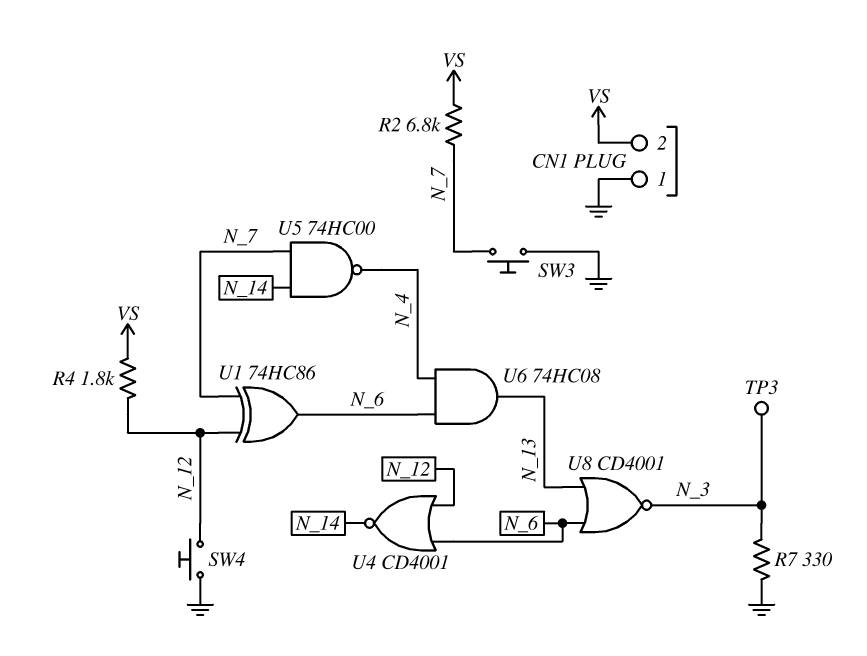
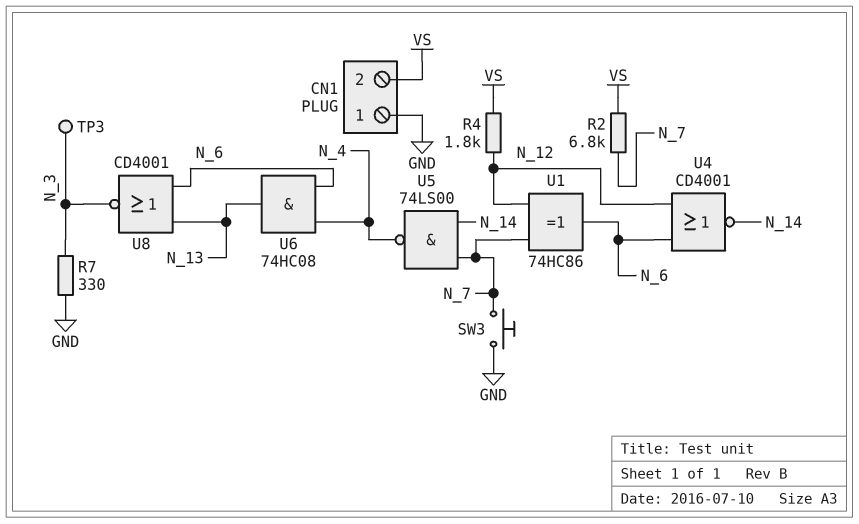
SW4: button (GND, N_12) -> none
U5: NAND 74HC00 (in N_7, in N_14, out N_4) -> NAND 74LS00 (in N_7, in N_14, out N_4)

